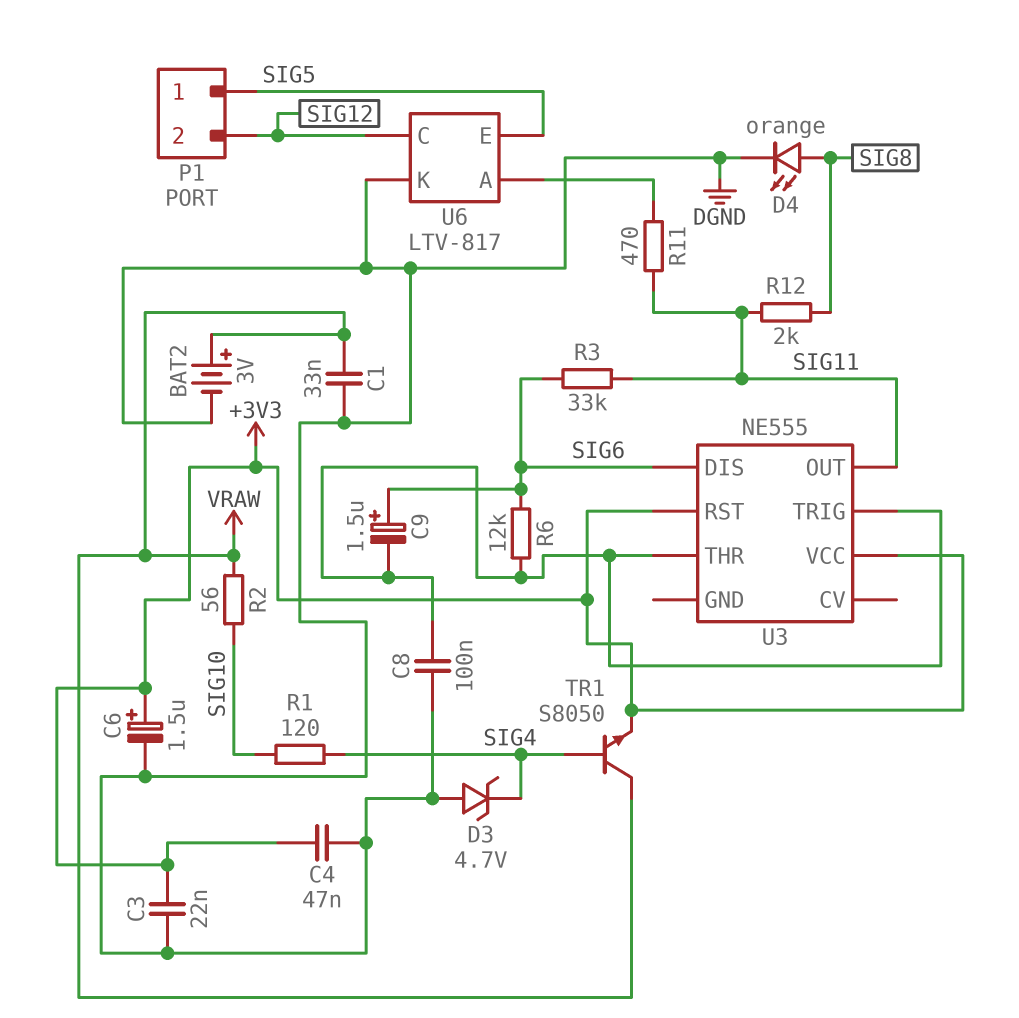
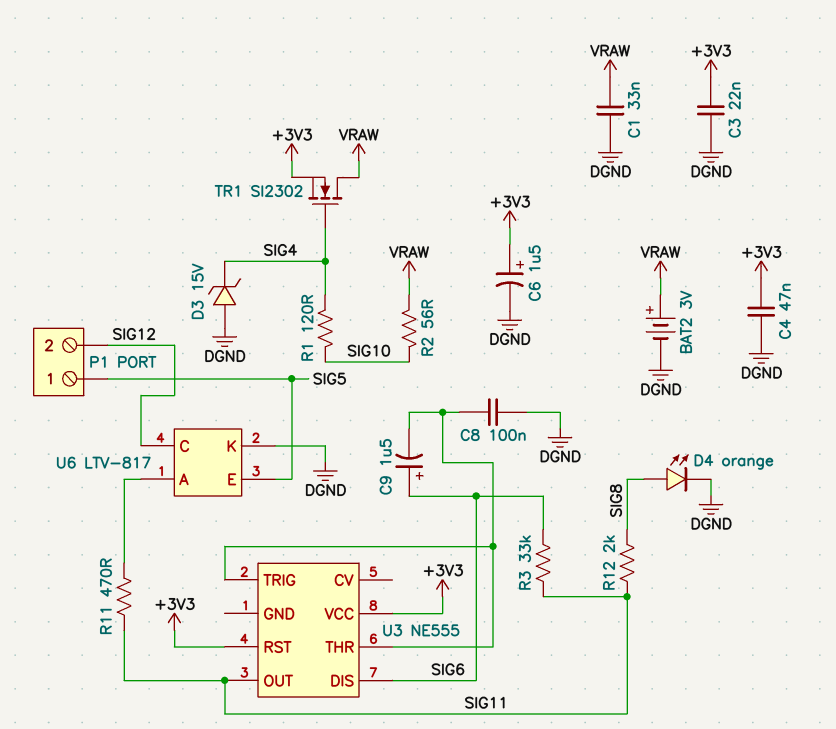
D3: zener 4.7V (A DGND, K SIG4) -> zener 15V (A DGND, K SIG4)
R6: 12k (SIG6, U3/THR) -> none
TR1: NPN S8050 (B SIG4, C VRAW, E +3V3) -> NMOS SI2302 (G SIG4, D VRAW, S +3V3)

